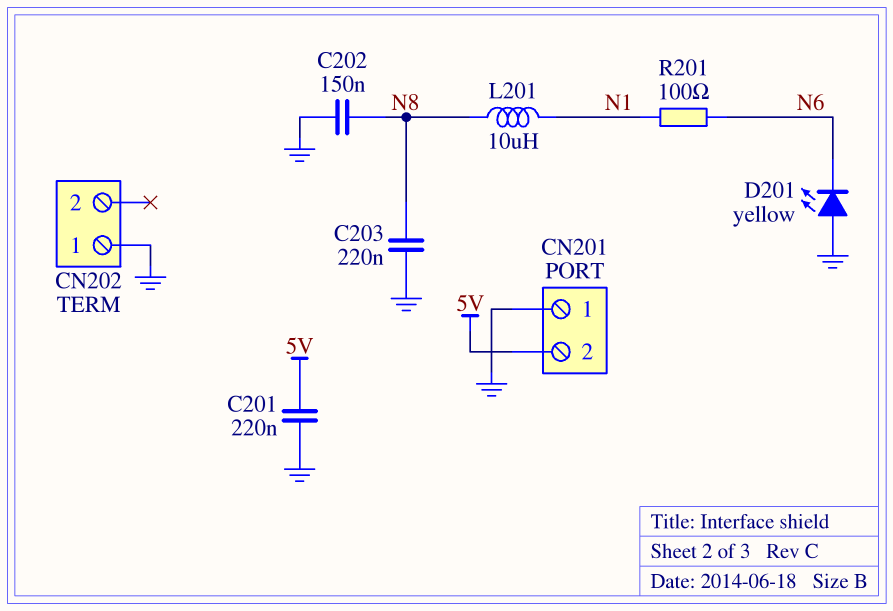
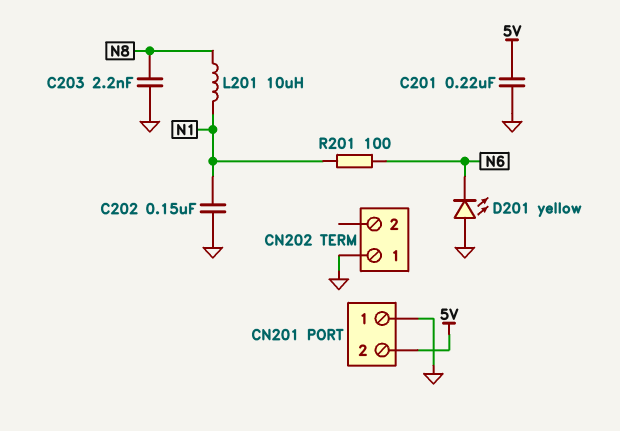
C202: 150nF (GND, N8) -> 150nF (GND, N1)
C203: 220nF (GND, N8) -> 2.2nF (GND, N8)

